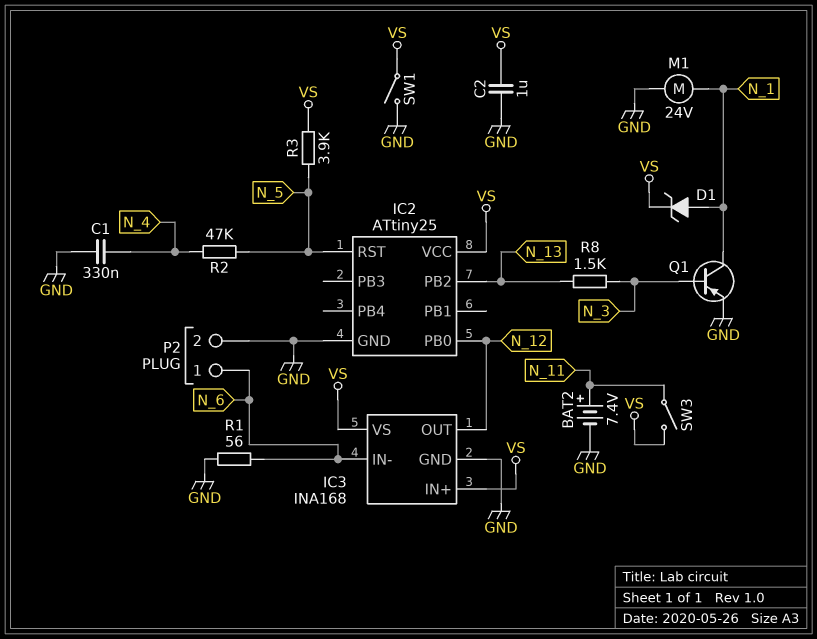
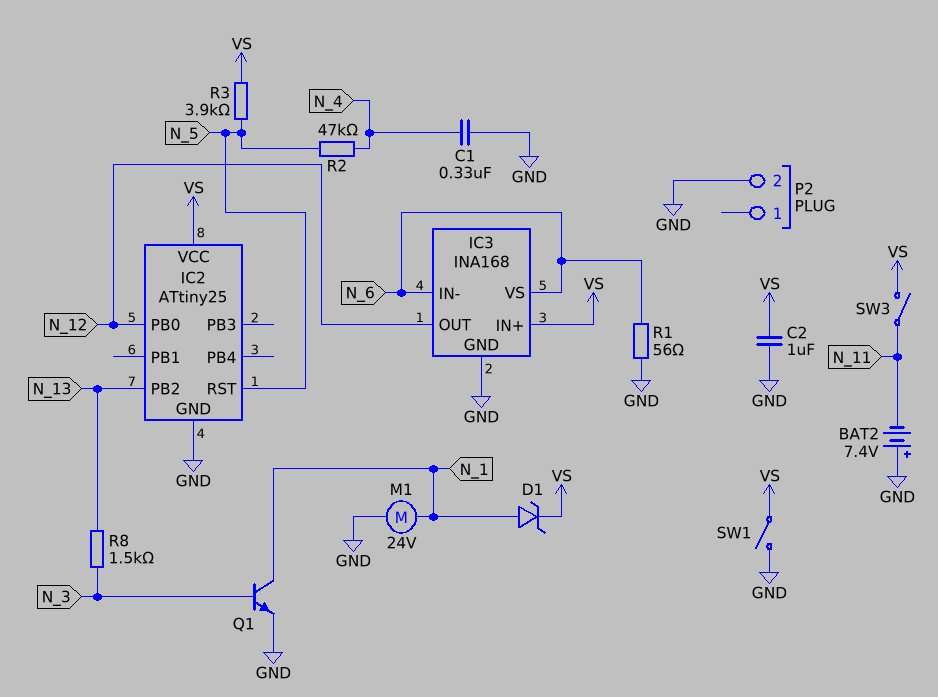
BAT2: 7.4V (plus N_11, minus GND) -> 7.4V (plus GND, minus N_11)
IC3 pin VS: VS -> N_6
P2 pin 1: N_6 -> none
Q1: PNP (B N_3, C N_1, E GND) -> NPN (B N_3, C N_1, E GND)

